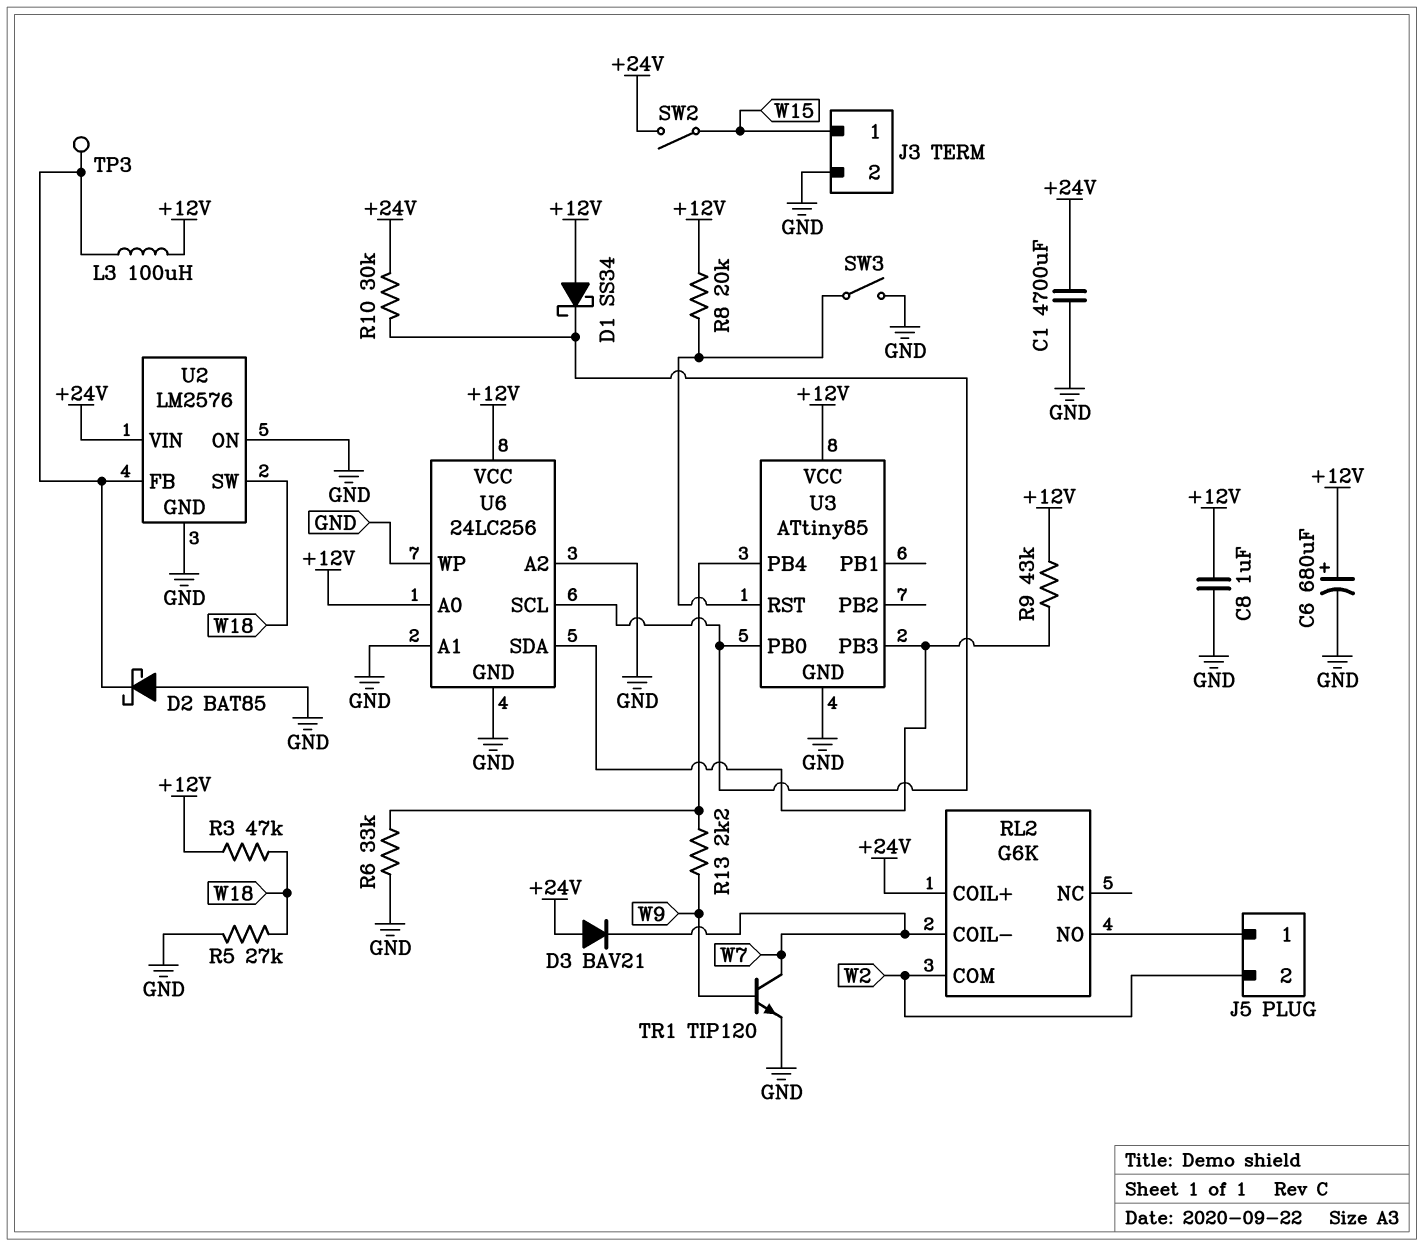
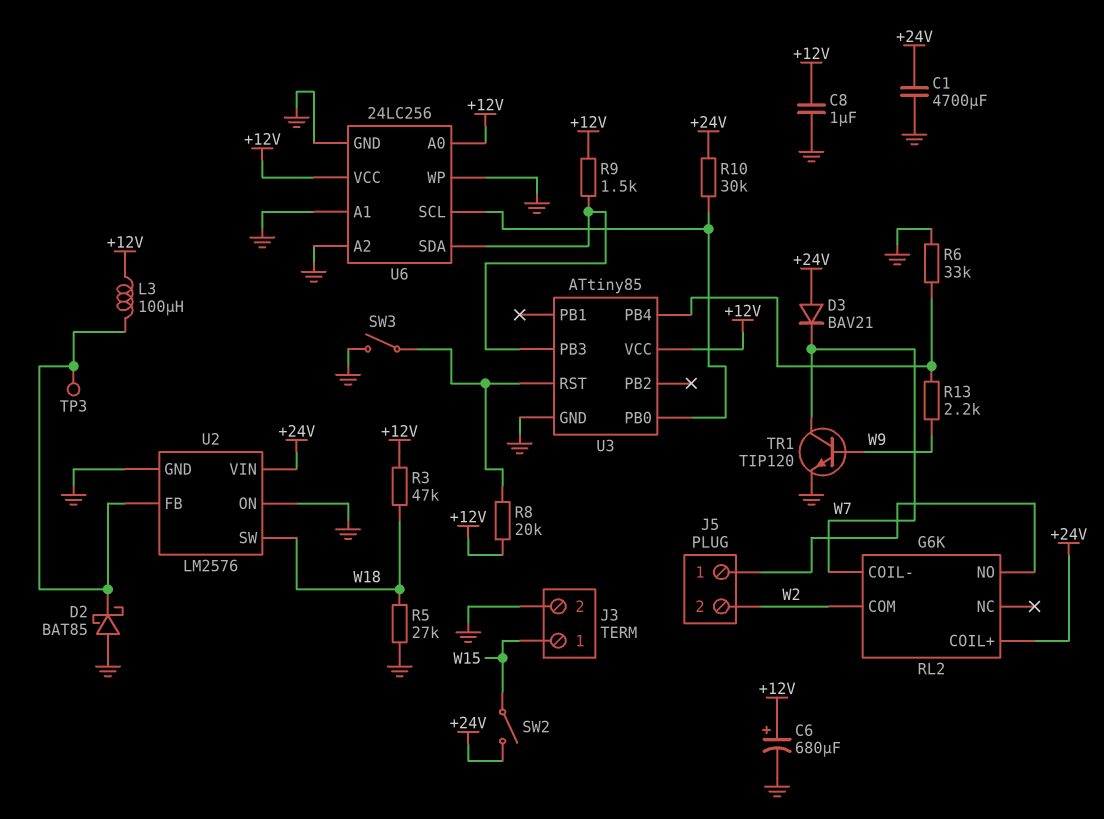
D1: schottky SS34 (A +12V, K U3/PB0) -> none
R9: 43k (+12V, U3/PB3) -> 1.5k (+12V, U3/PB3)

